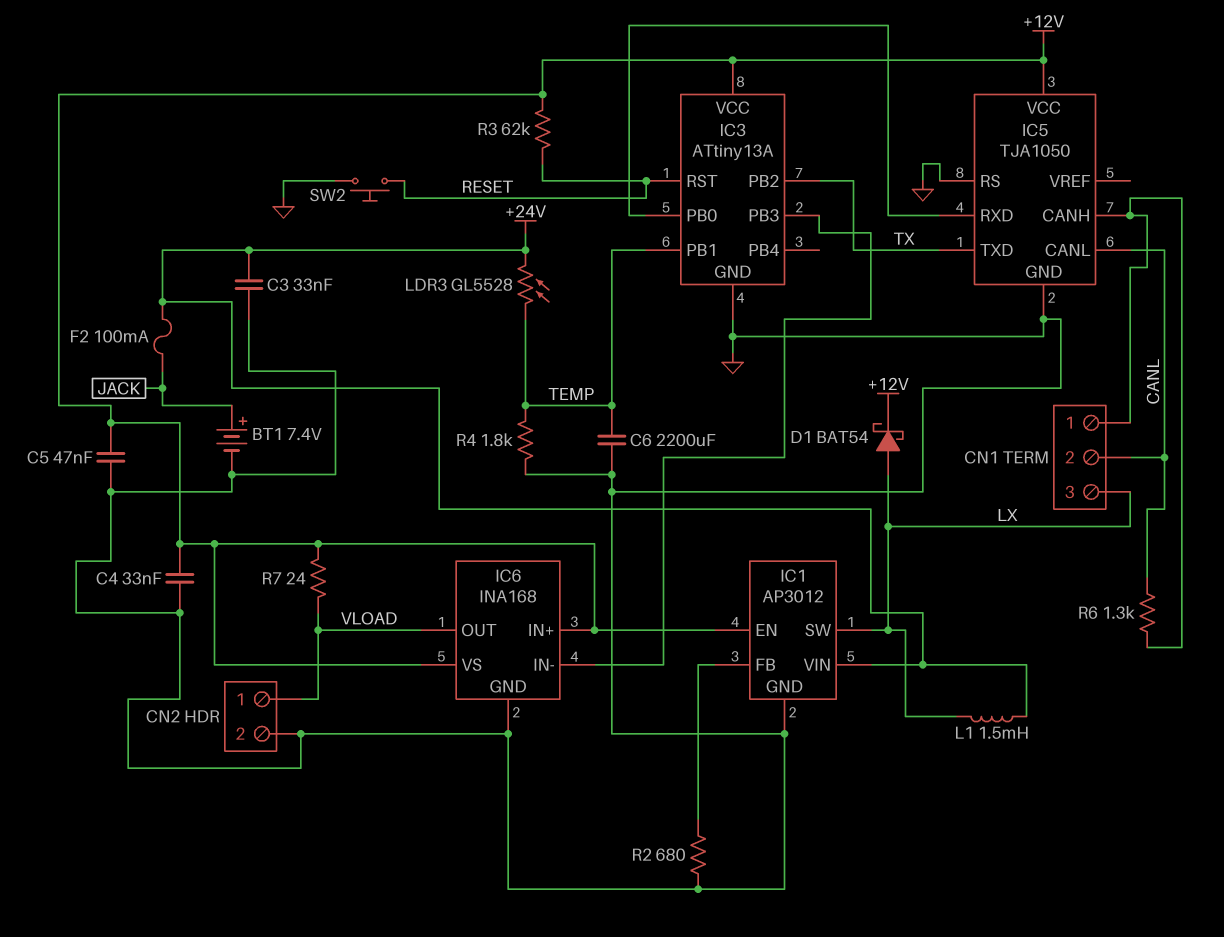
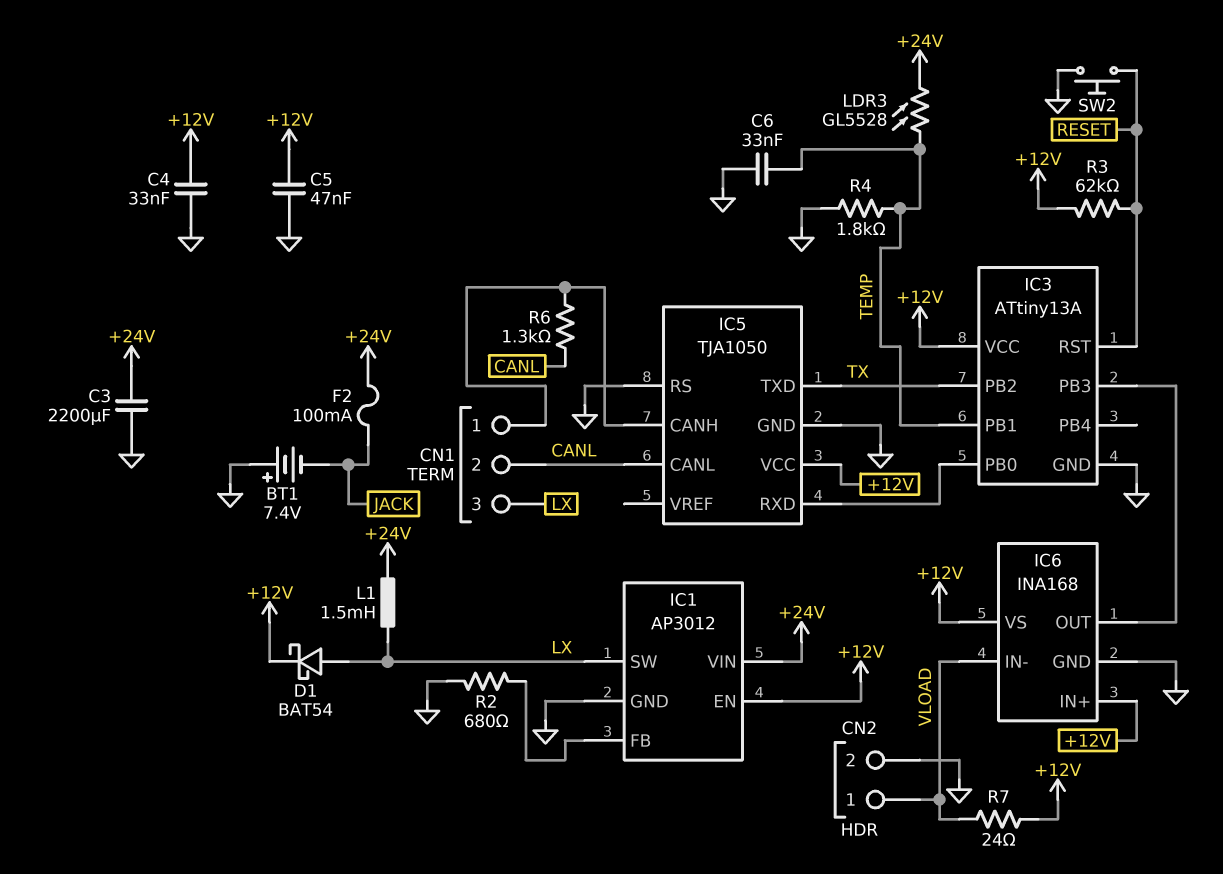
BT1: 7.4V (plus JACK, minus GND) -> 7.4V (plus GND, minus JACK)
C3: 33nF (+24V, GND) -> 2200uF (+24V, GND)
C6: 2200uF (GND, TEMP) -> 33nF (GND, TEMP)
IC6 pin IN-: IC3/PB3 -> VLOAD
IC6 pin OUT: VLOAD -> IC3/PB3

